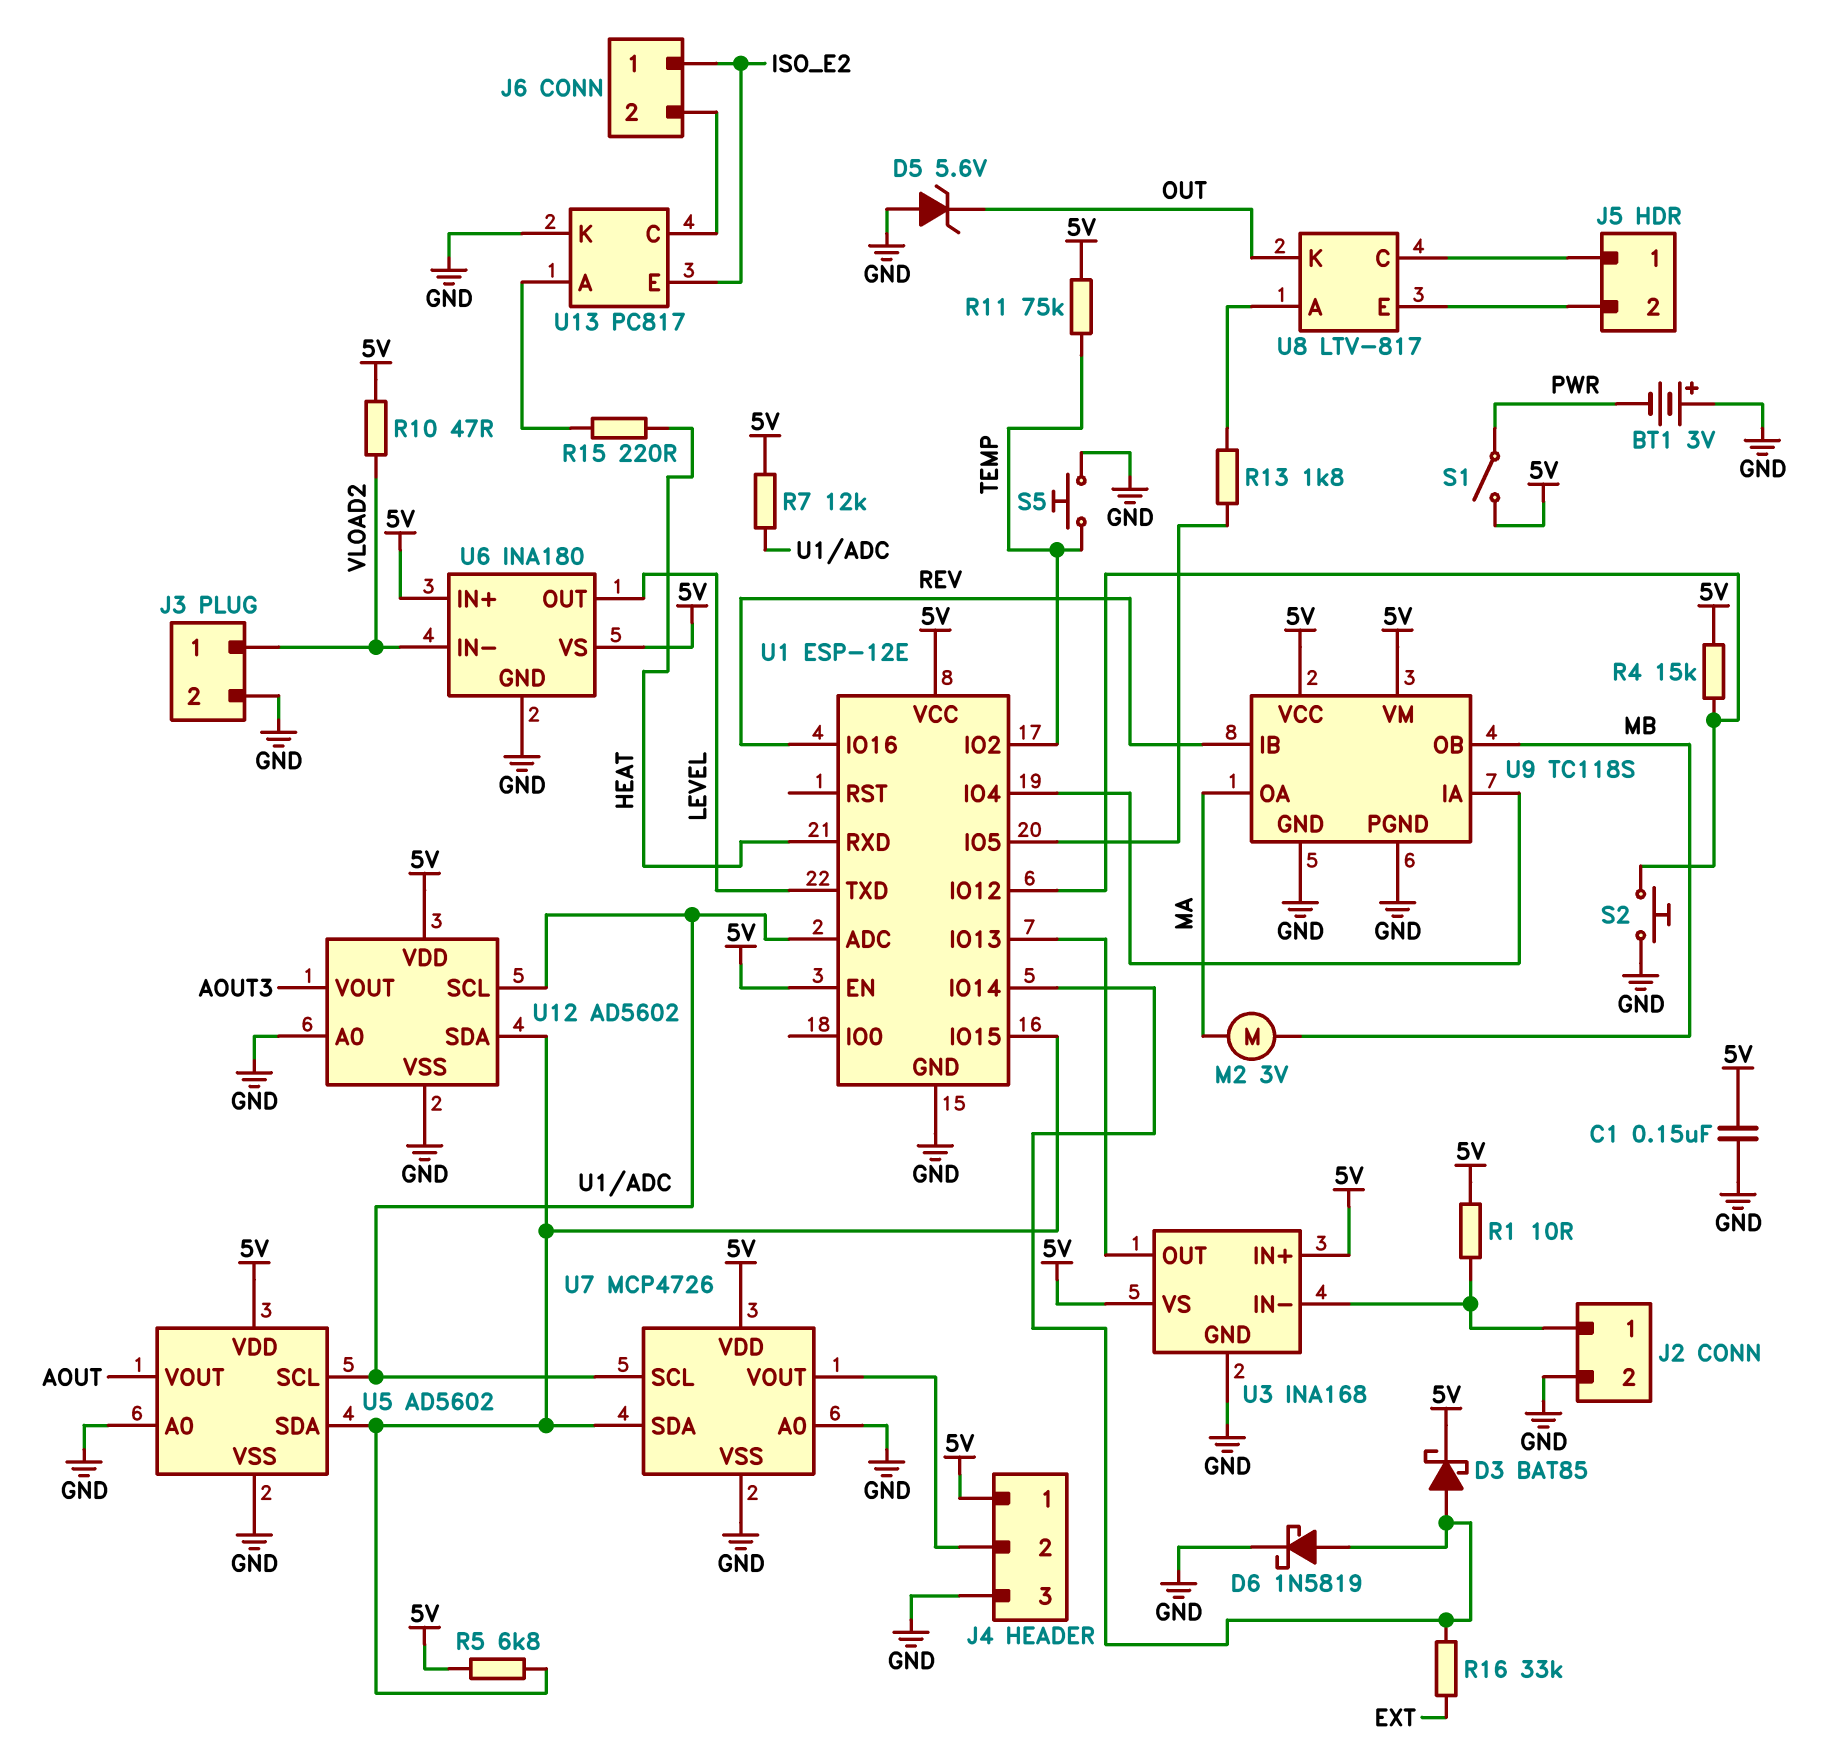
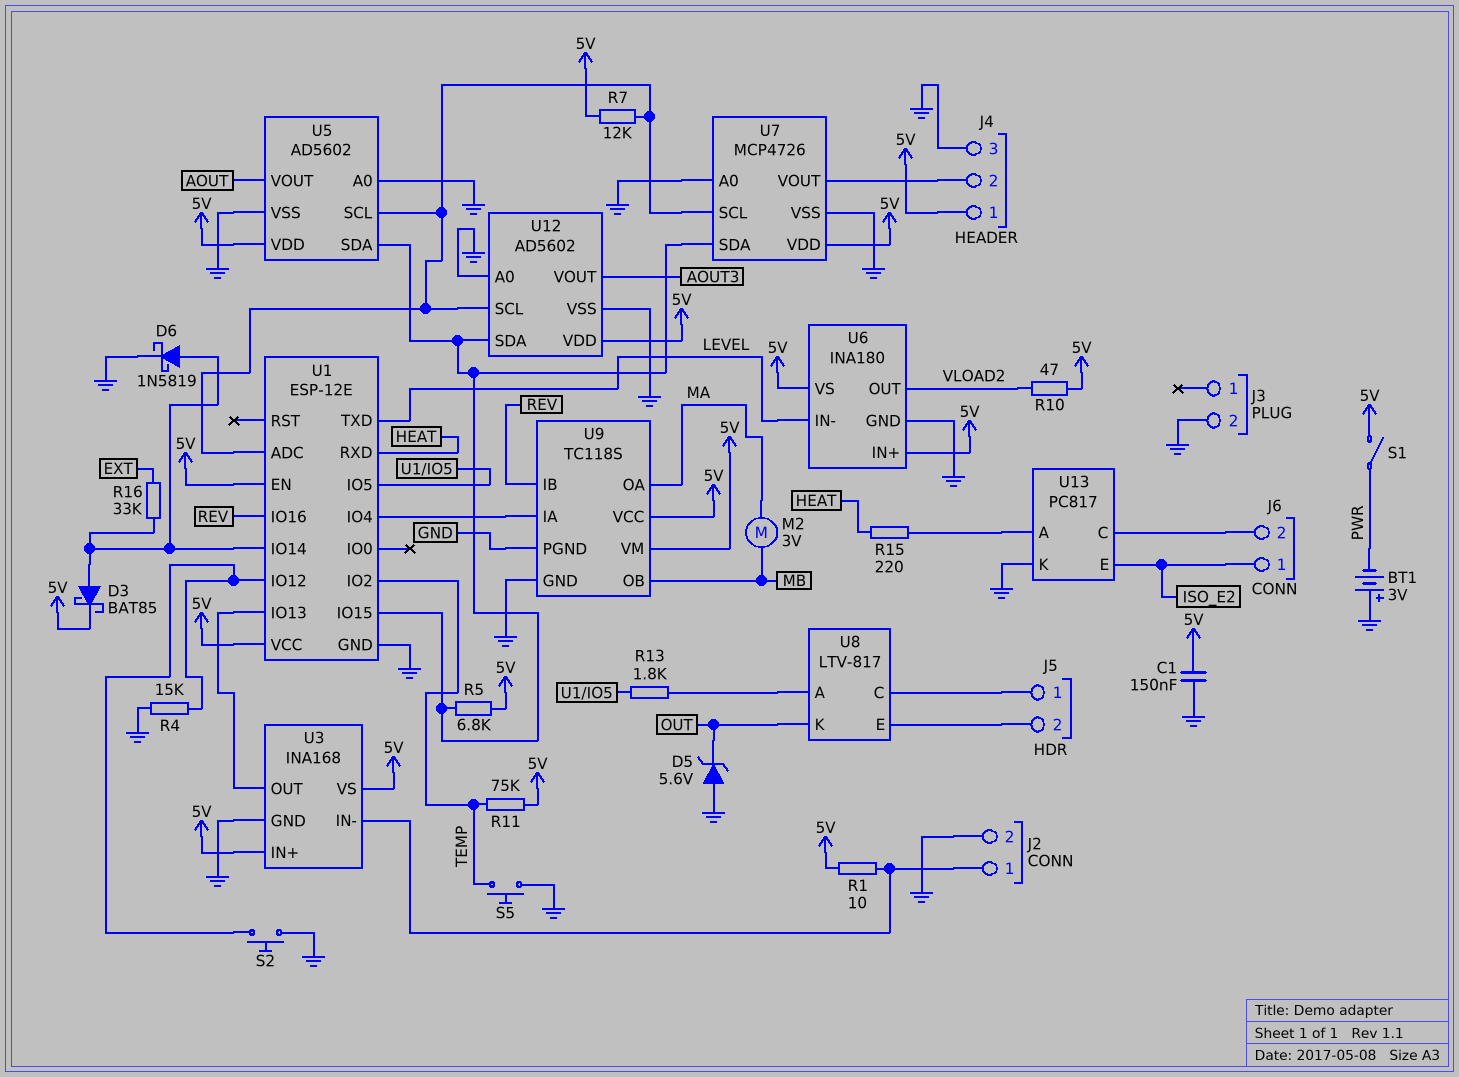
J3 pin 1: VLOAD2 -> none
R4: 15k (5V, U1/IO12) -> 15k (GND, U1/IO12)
U6 pin IN-: VLOAD2 -> LEVEL
U6 pin OUT: LEVEL -> VLOAD2

